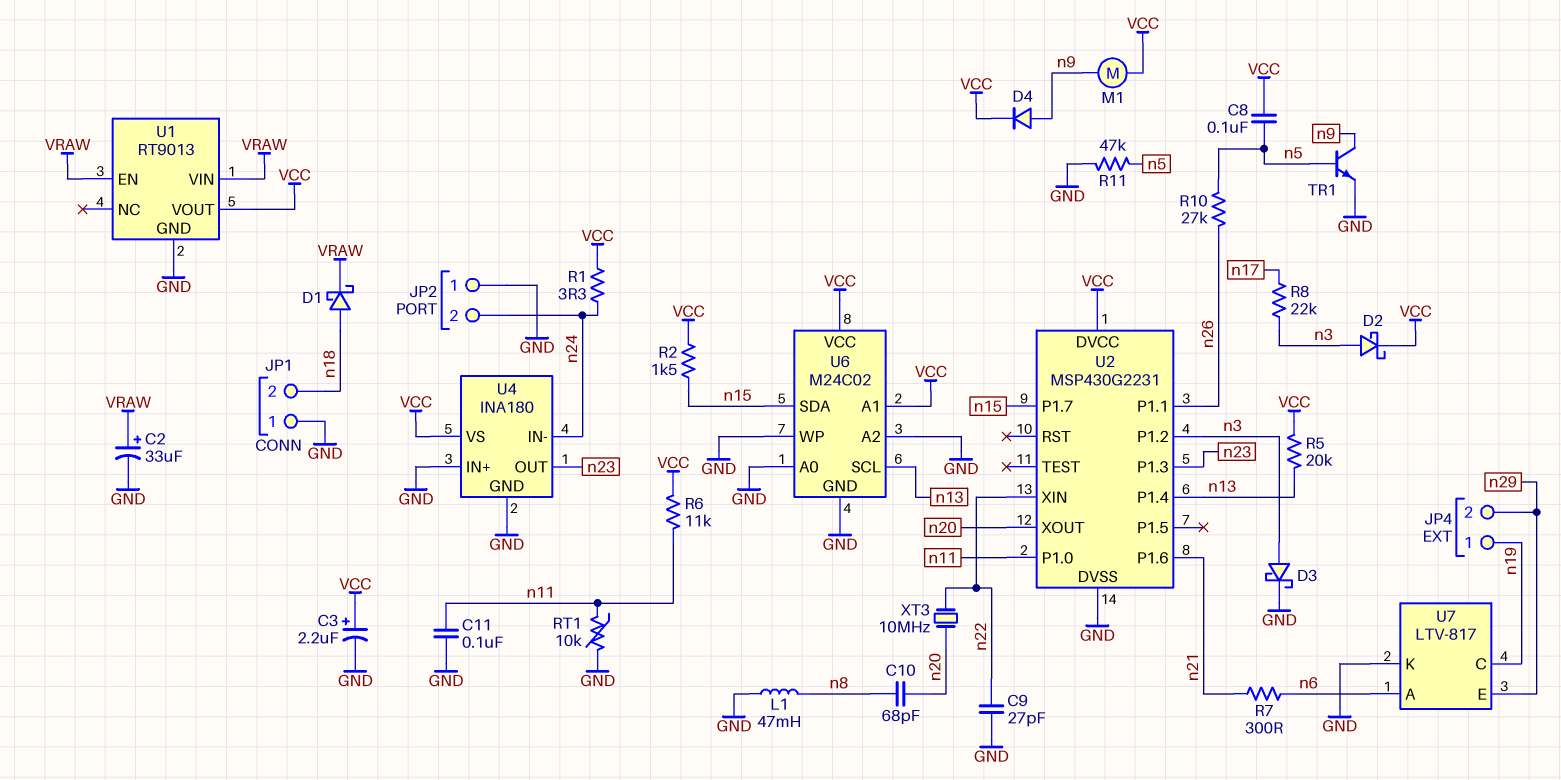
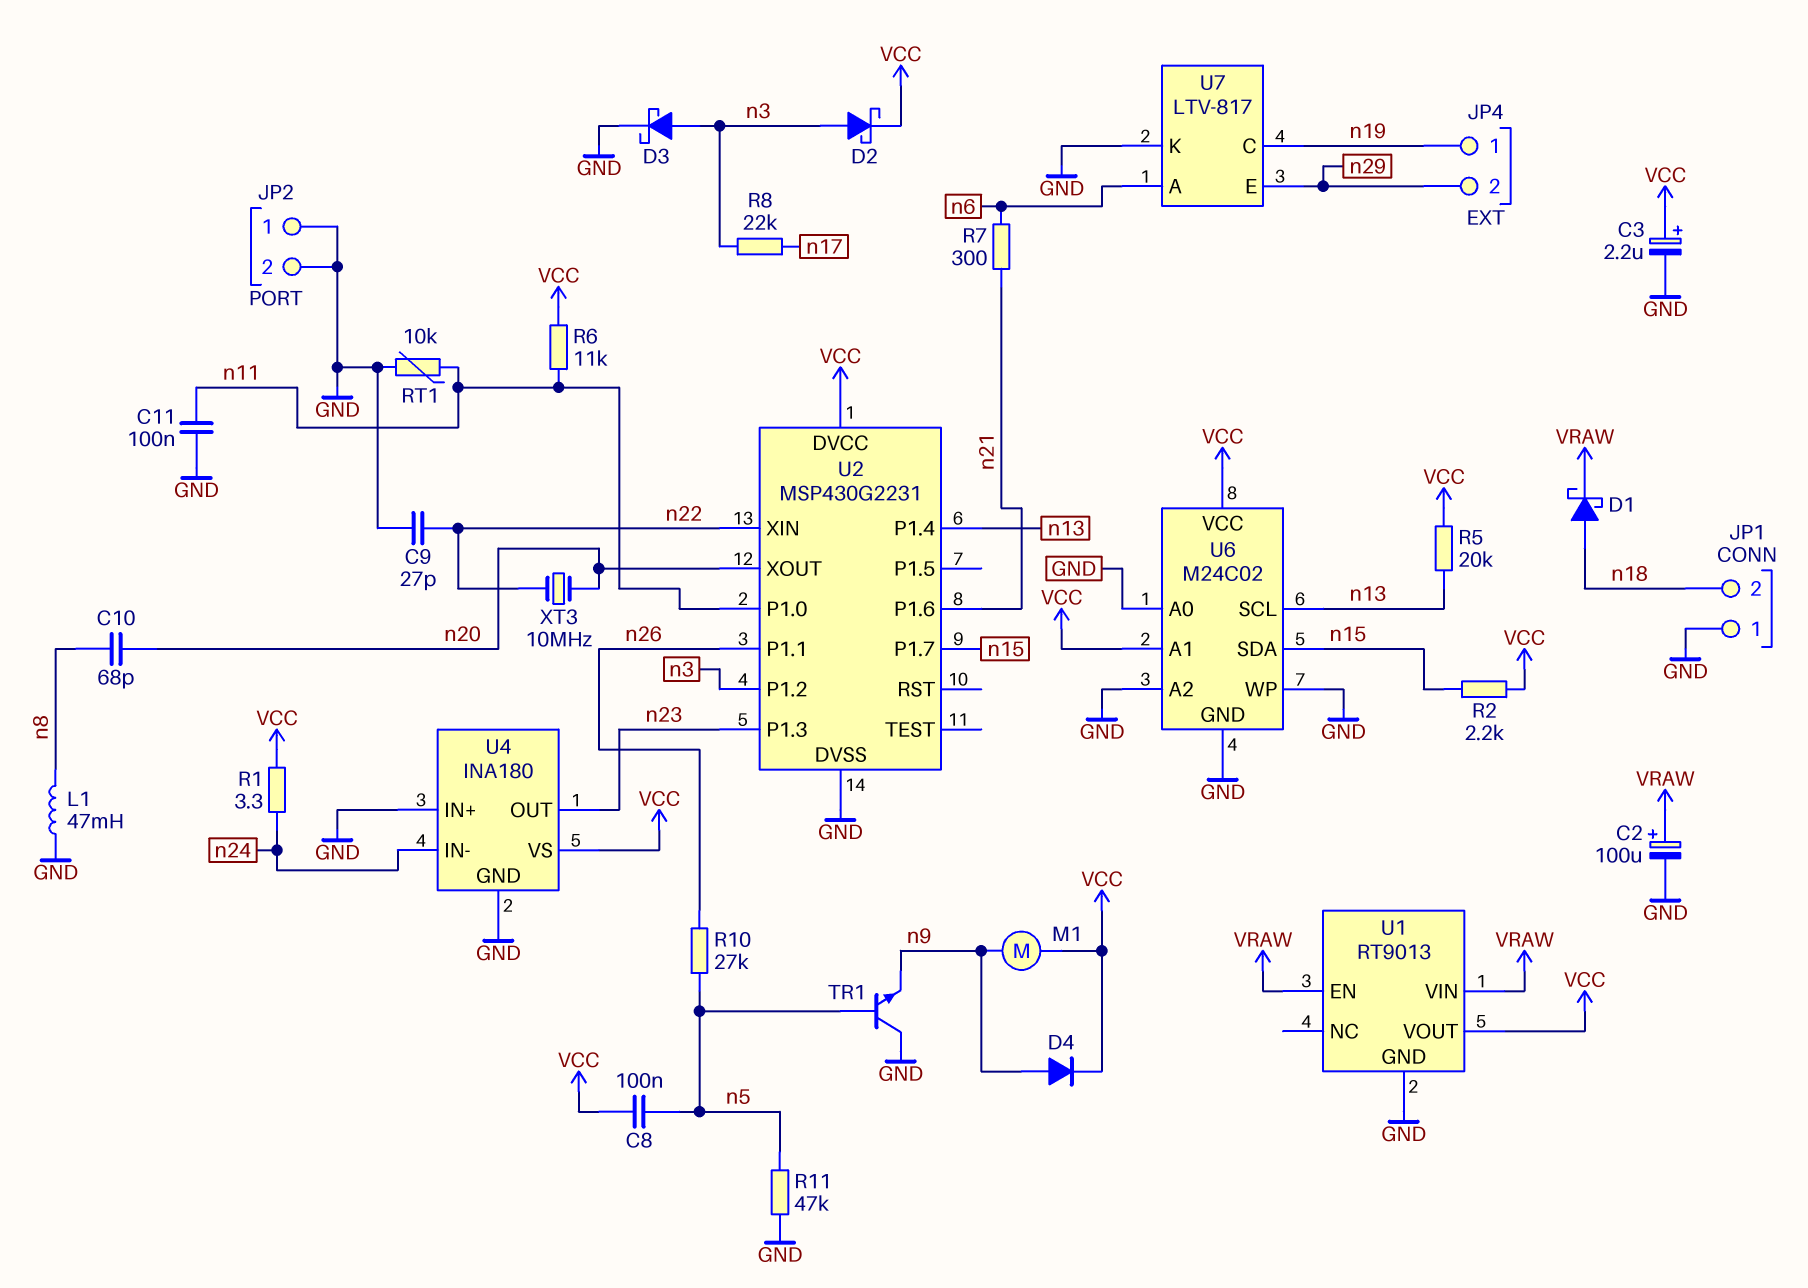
C2: 33uF (plus VRAW, minus GND) -> 100uF (plus VRAW, minus GND)
JP2 pin 2: n24 -> GND
R2: 1.5k (VCC, n15) -> 2.2k (VCC, n15)
TR1: NPN (B n5, C n9, E GND) -> NPN (B n5, C GND, E n9)

